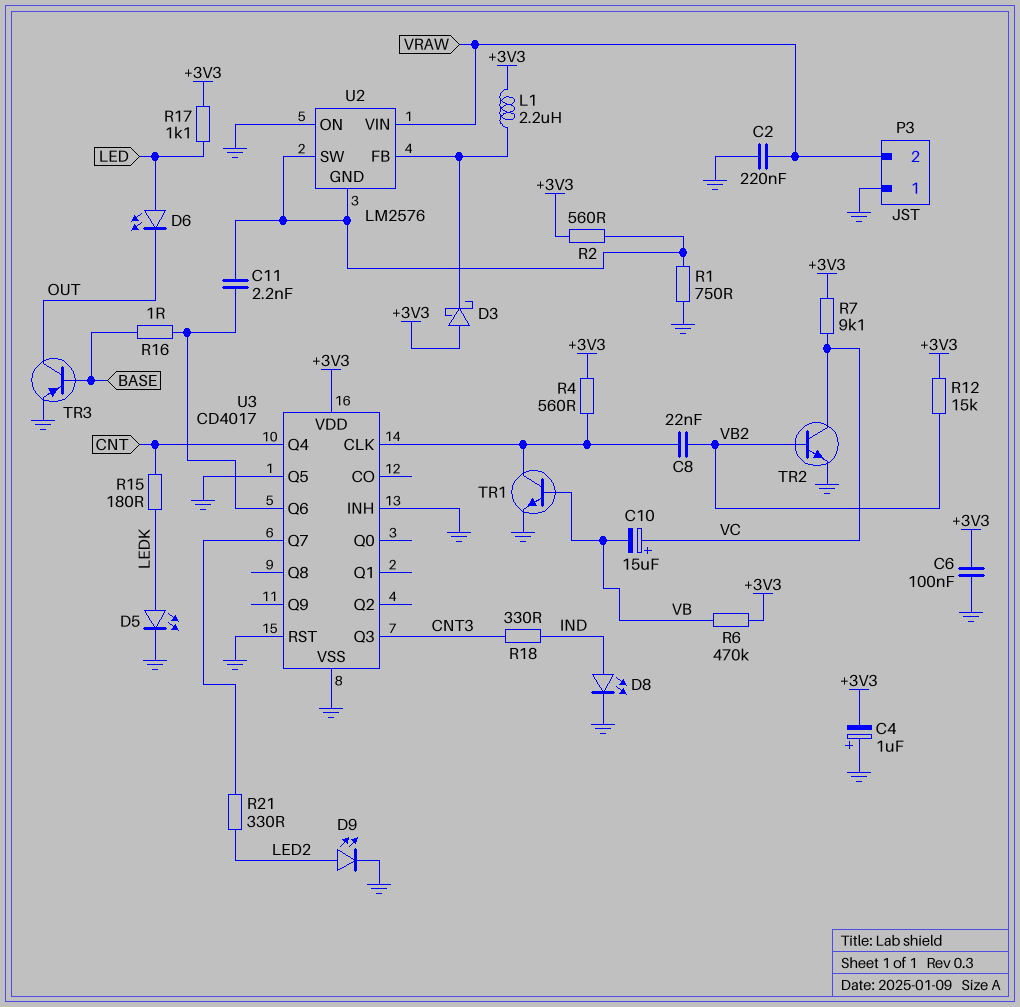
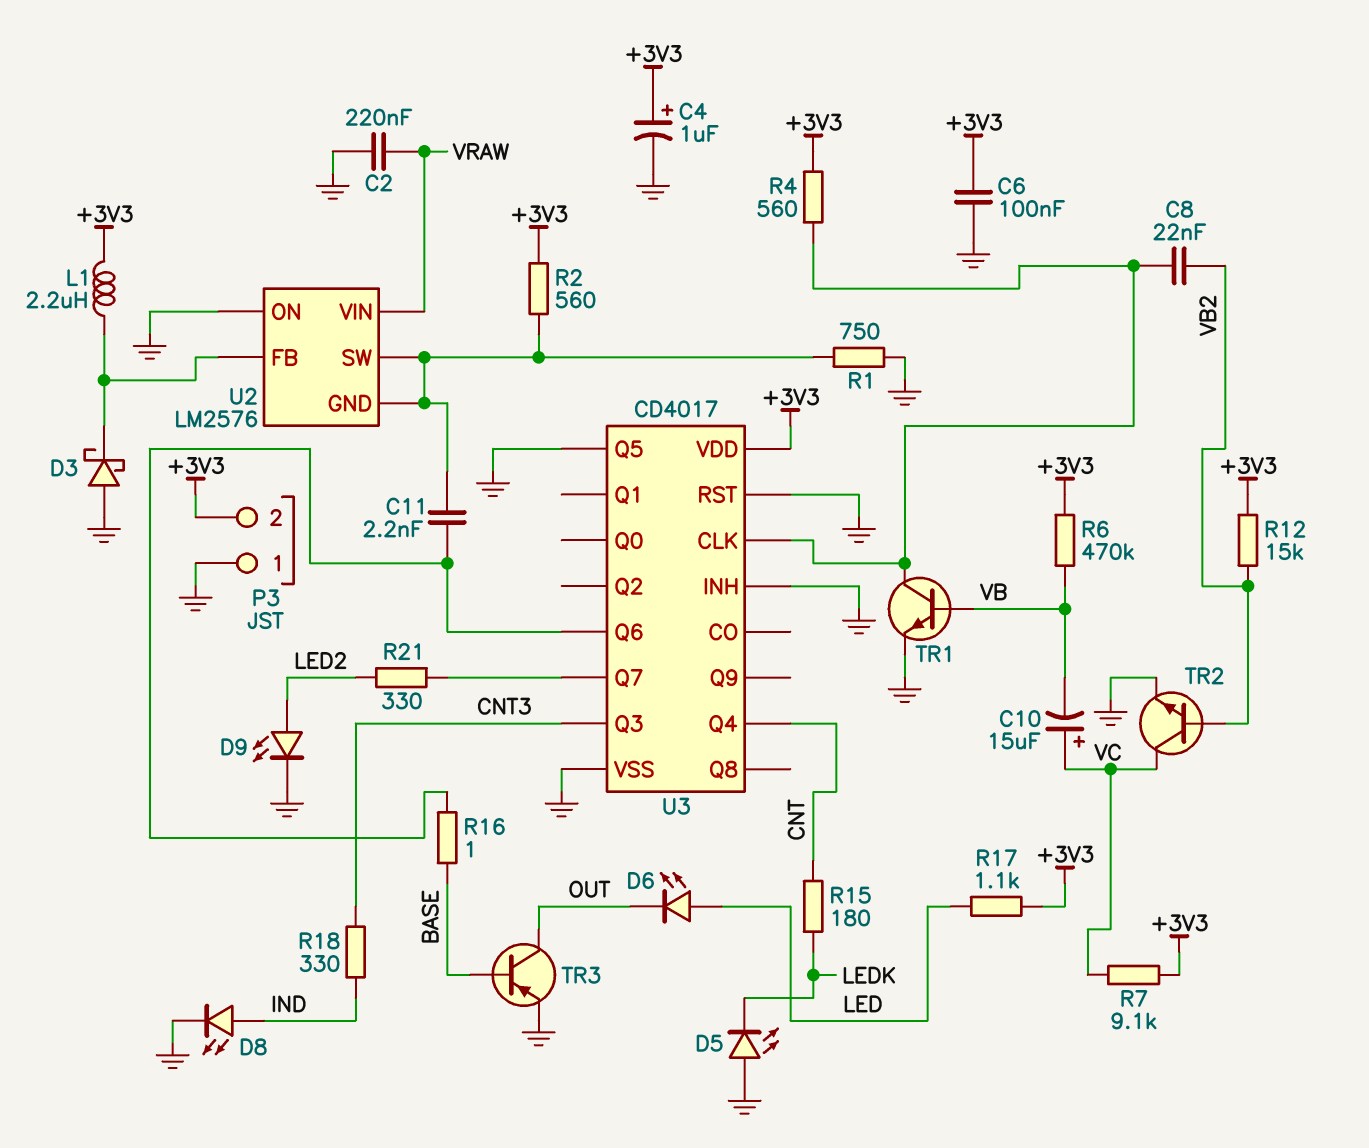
C4: 1uF (plus GND, minus +3V3) -> 1uF (plus +3V3, minus GND)
D3: schottky (A +3V3, K U2/FB) -> schottky (A GND, K U2/FB)
D5: LED (A LEDK, K GND) -> LED (A GND, K LEDK)
P3 pin 2: VRAW -> +3V3

